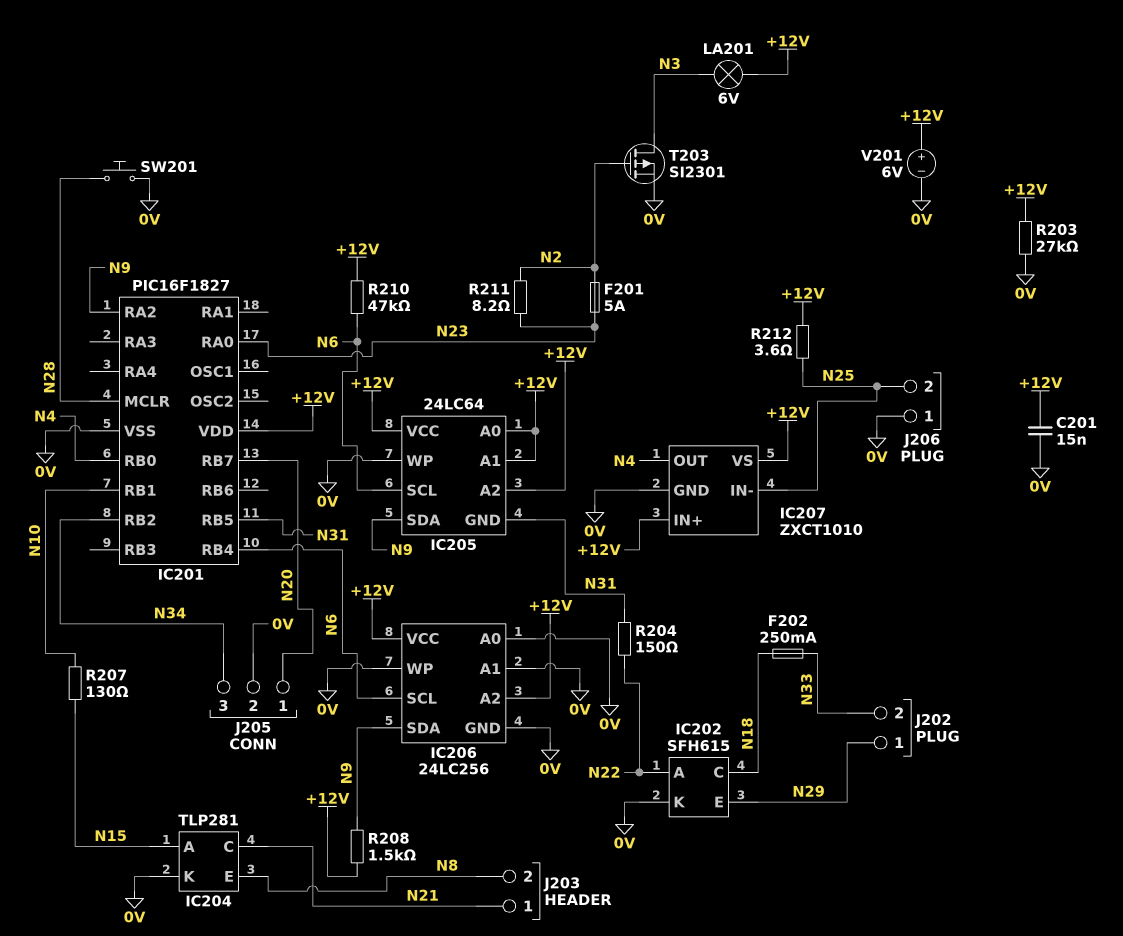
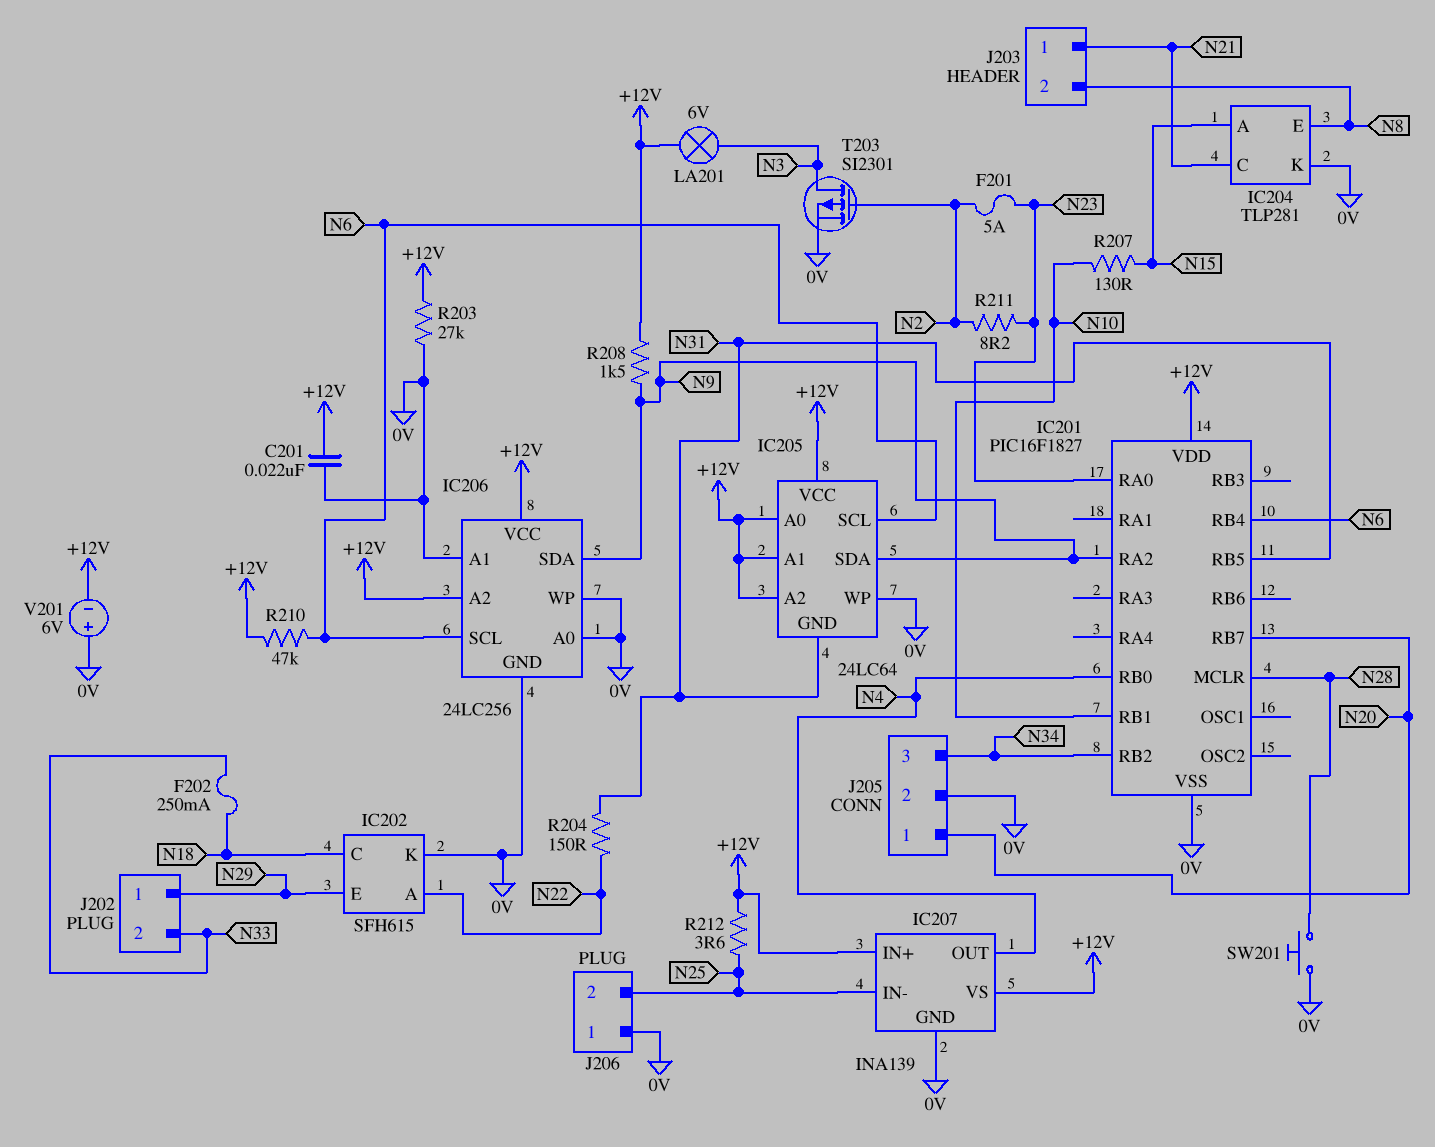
C201: 15nF (+12V, 0V) -> 22nF (+12V, 0V)
IC207: ZXCT1010 -> INA139
V201: 6V (plus +12V, minus 0V) -> 6V (plus 0V, minus +12V)

